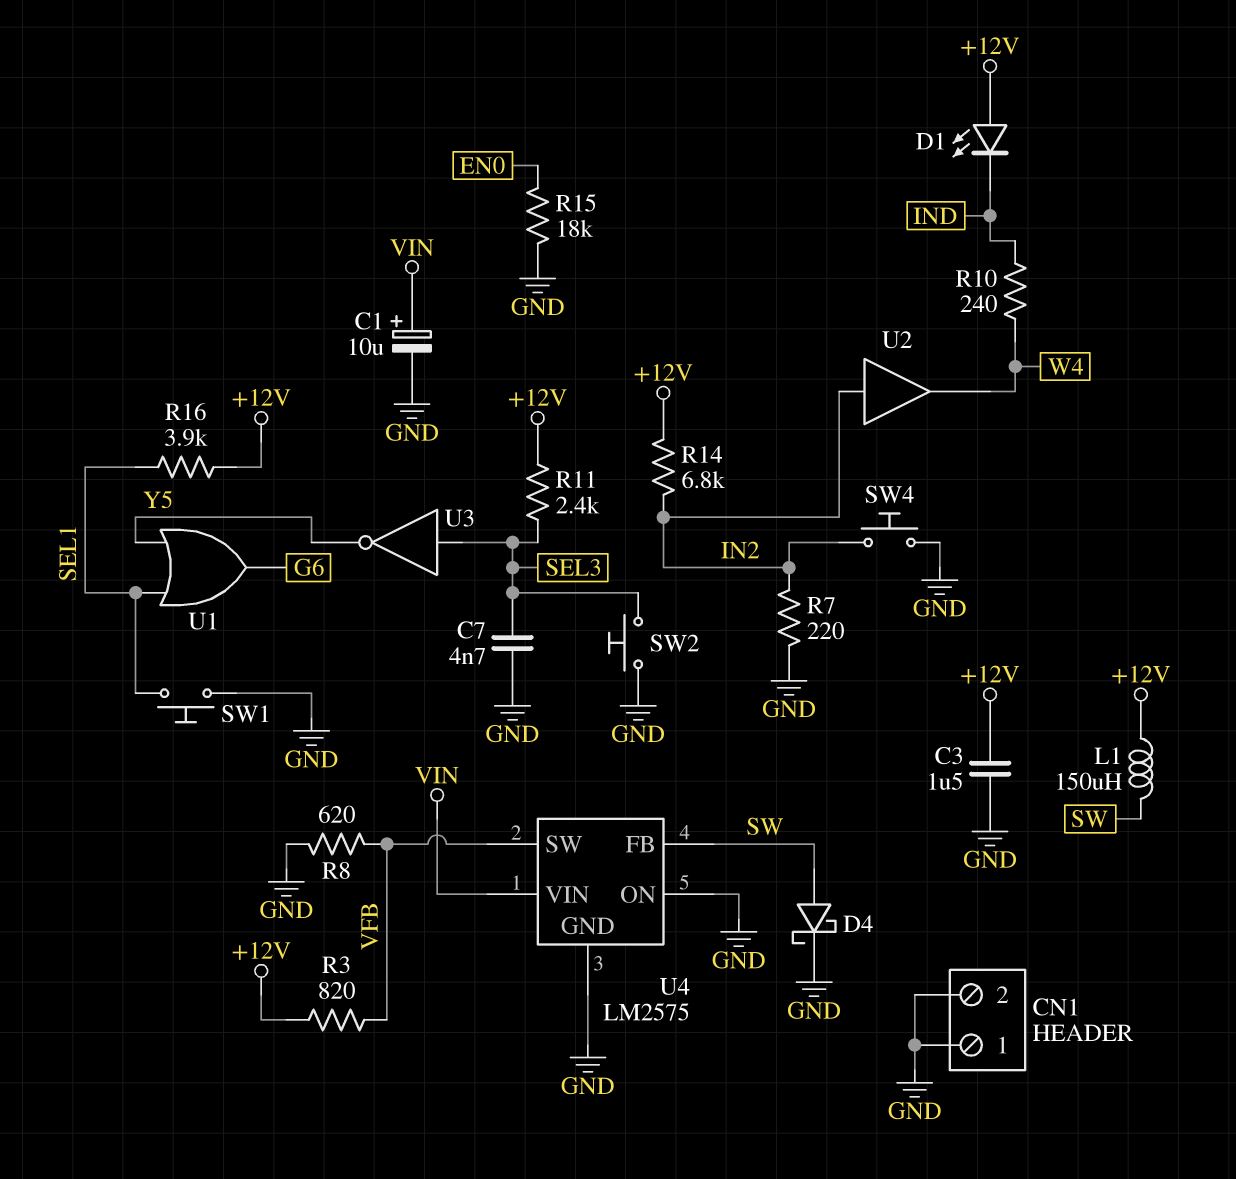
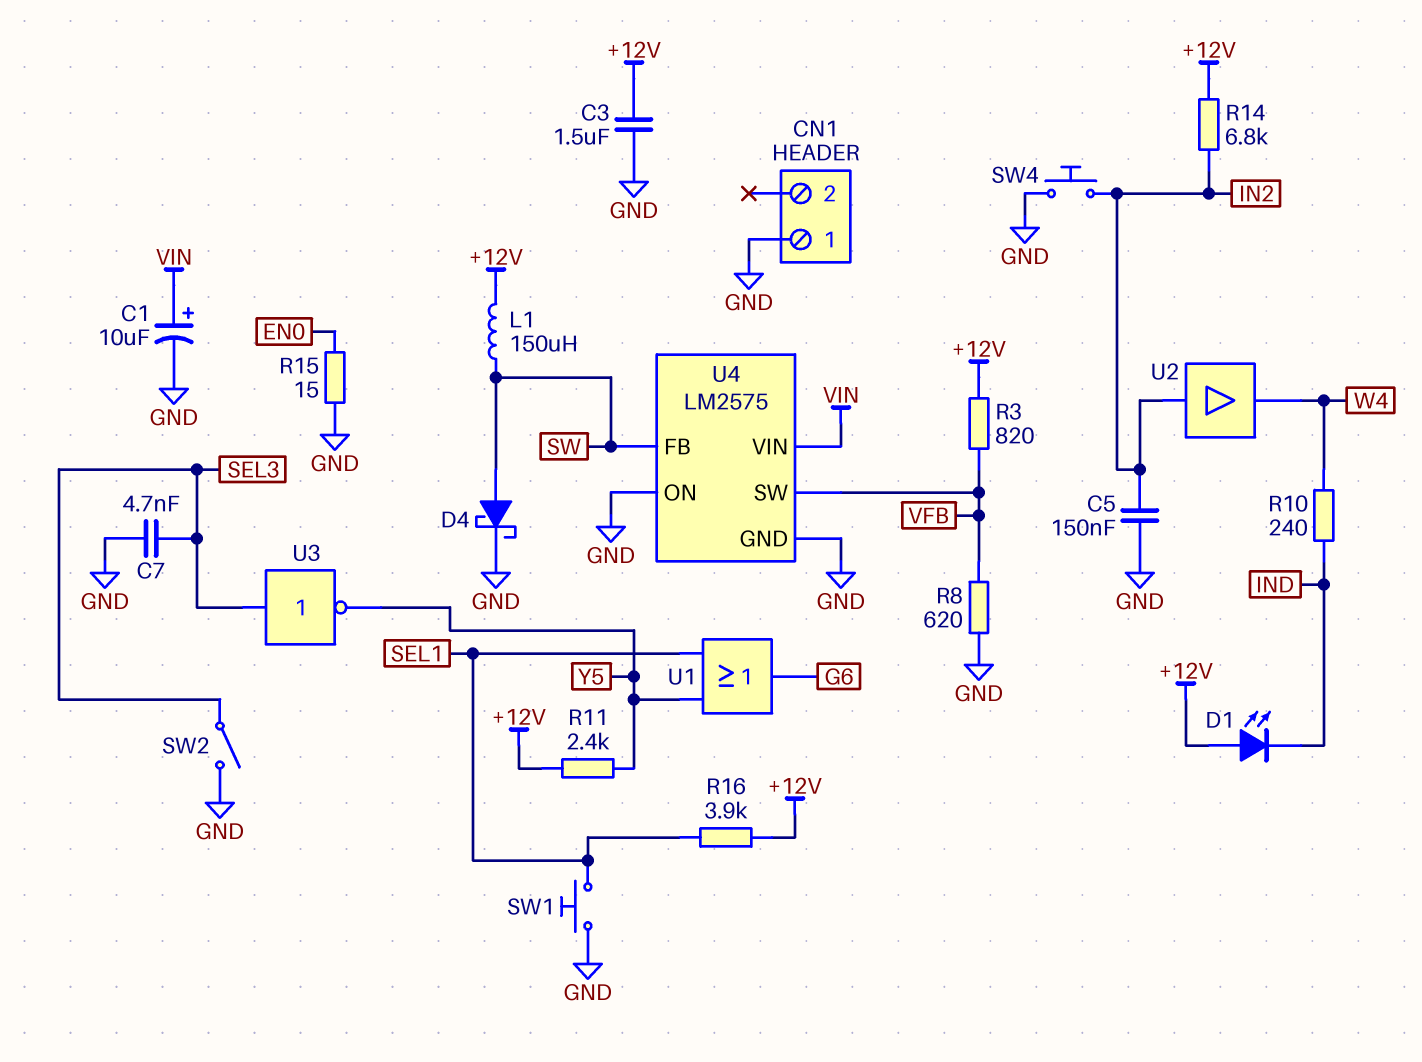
C5: none -> 150nF (GND, IN2)
CN1 pin 2: GND -> none
R7: 220 (GND, IN2) -> none
R11: 2.4k (+12V, SEL3) -> 2.4k (+12V, Y5)
R15: 18k (EN0, GND) -> 15 (EN0, GND)
SW2: button (GND, SEL3) -> switch (GND, SEL3)

